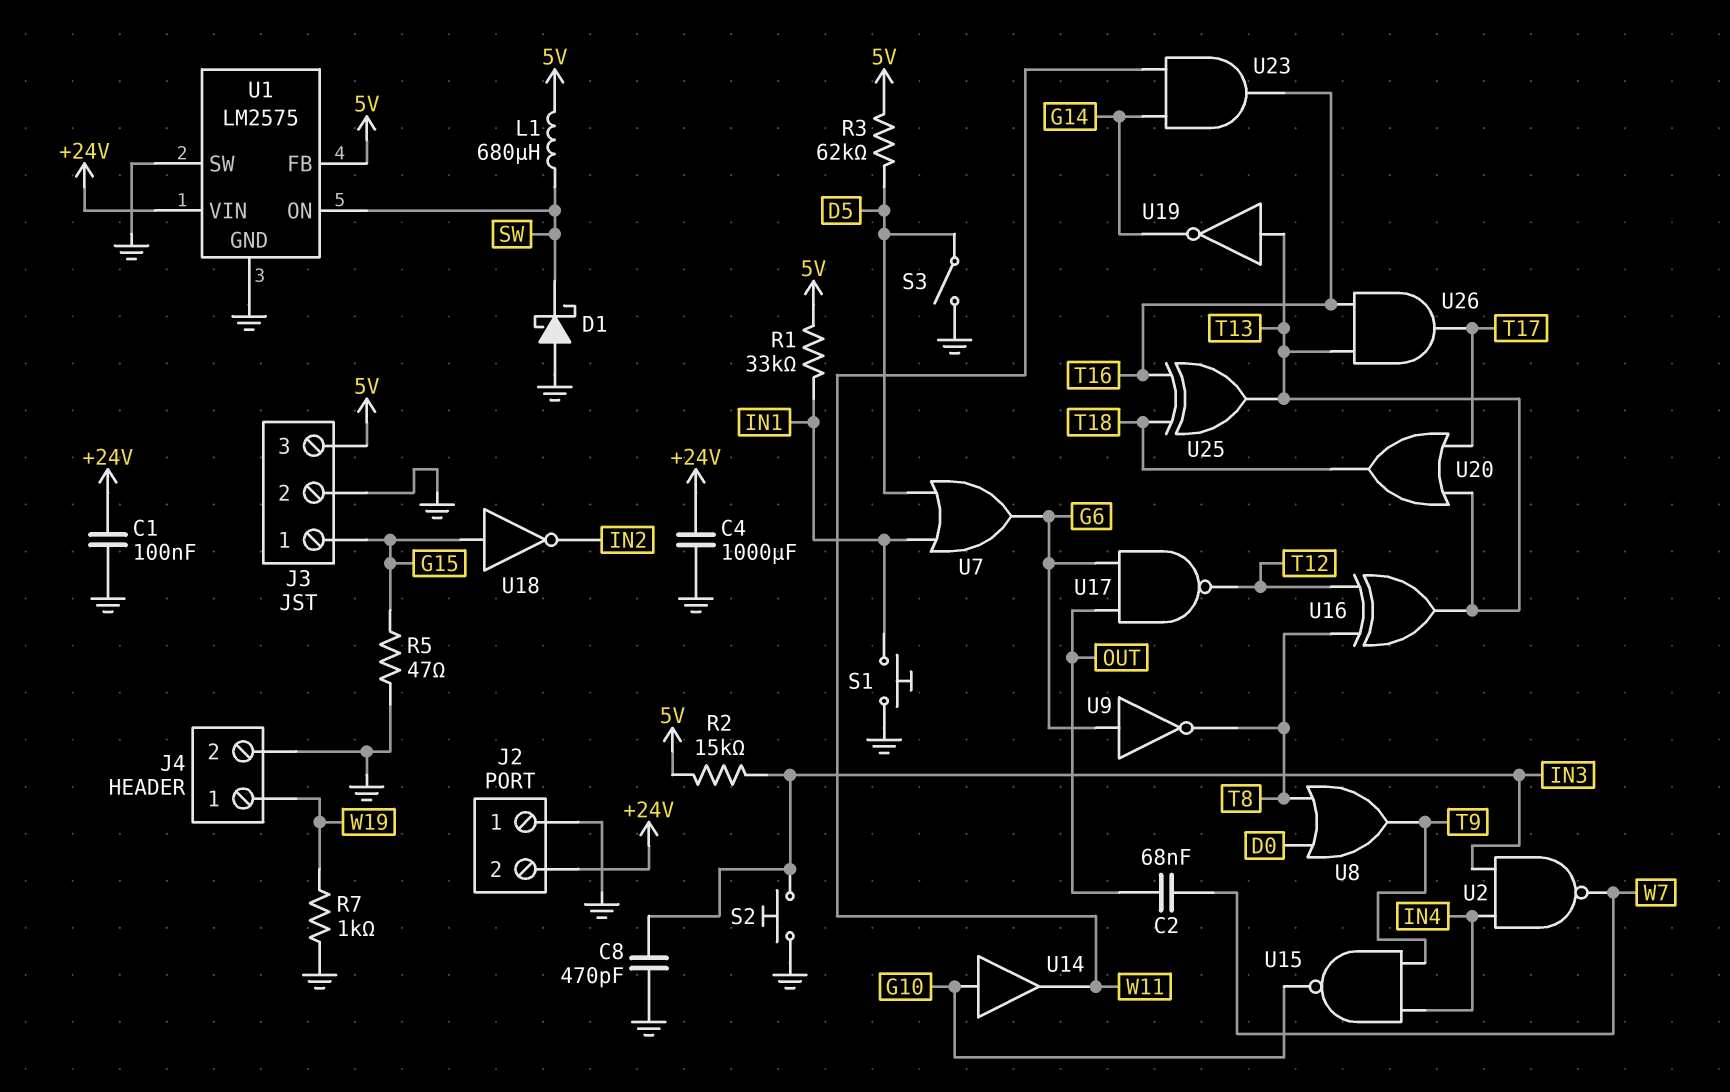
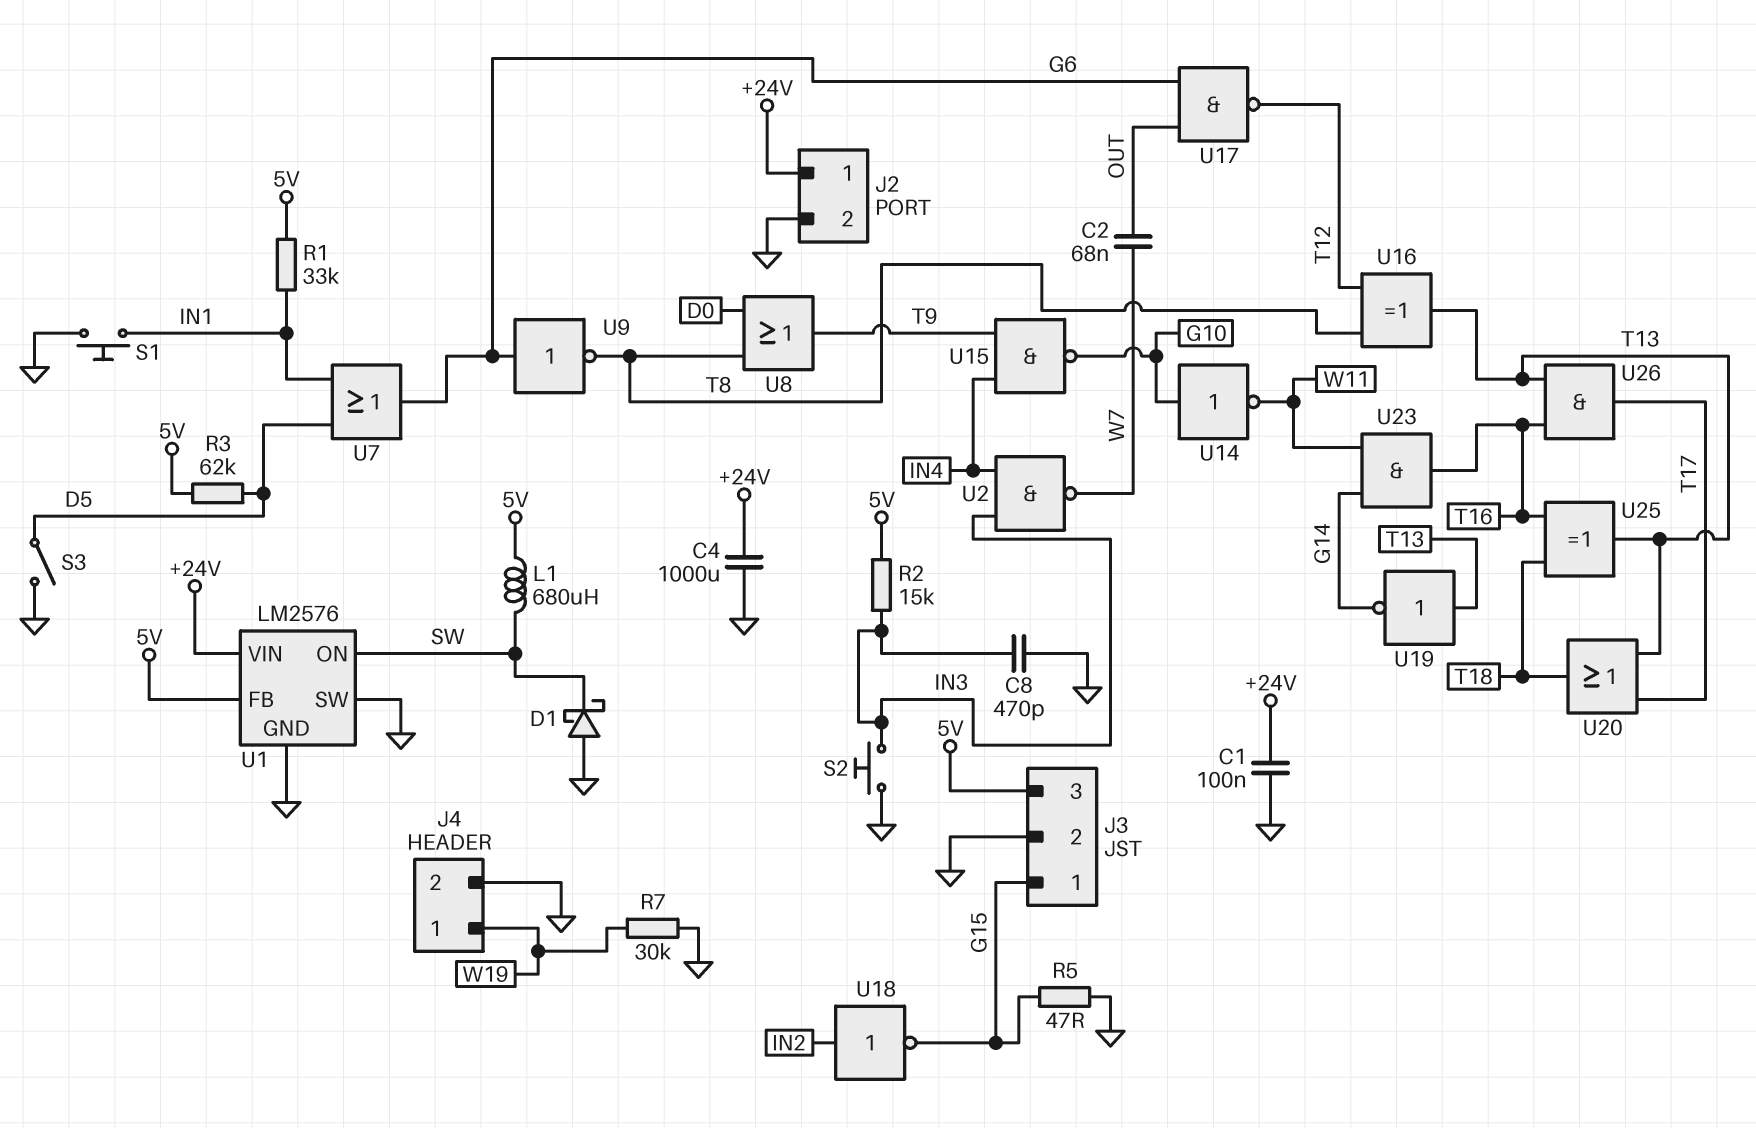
J2 pin 1: GND -> +24V
J2 pin 2: +24V -> GND
R7: 1k (GND, W19) -> 30k (GND, W19)
U1: LM2575 -> LM2576
U14: buffer (in G10, out W11) -> NOT (in G10, out W11)
U18: NOT (in G15, out IN2) -> NOT (in IN2, out G15)

